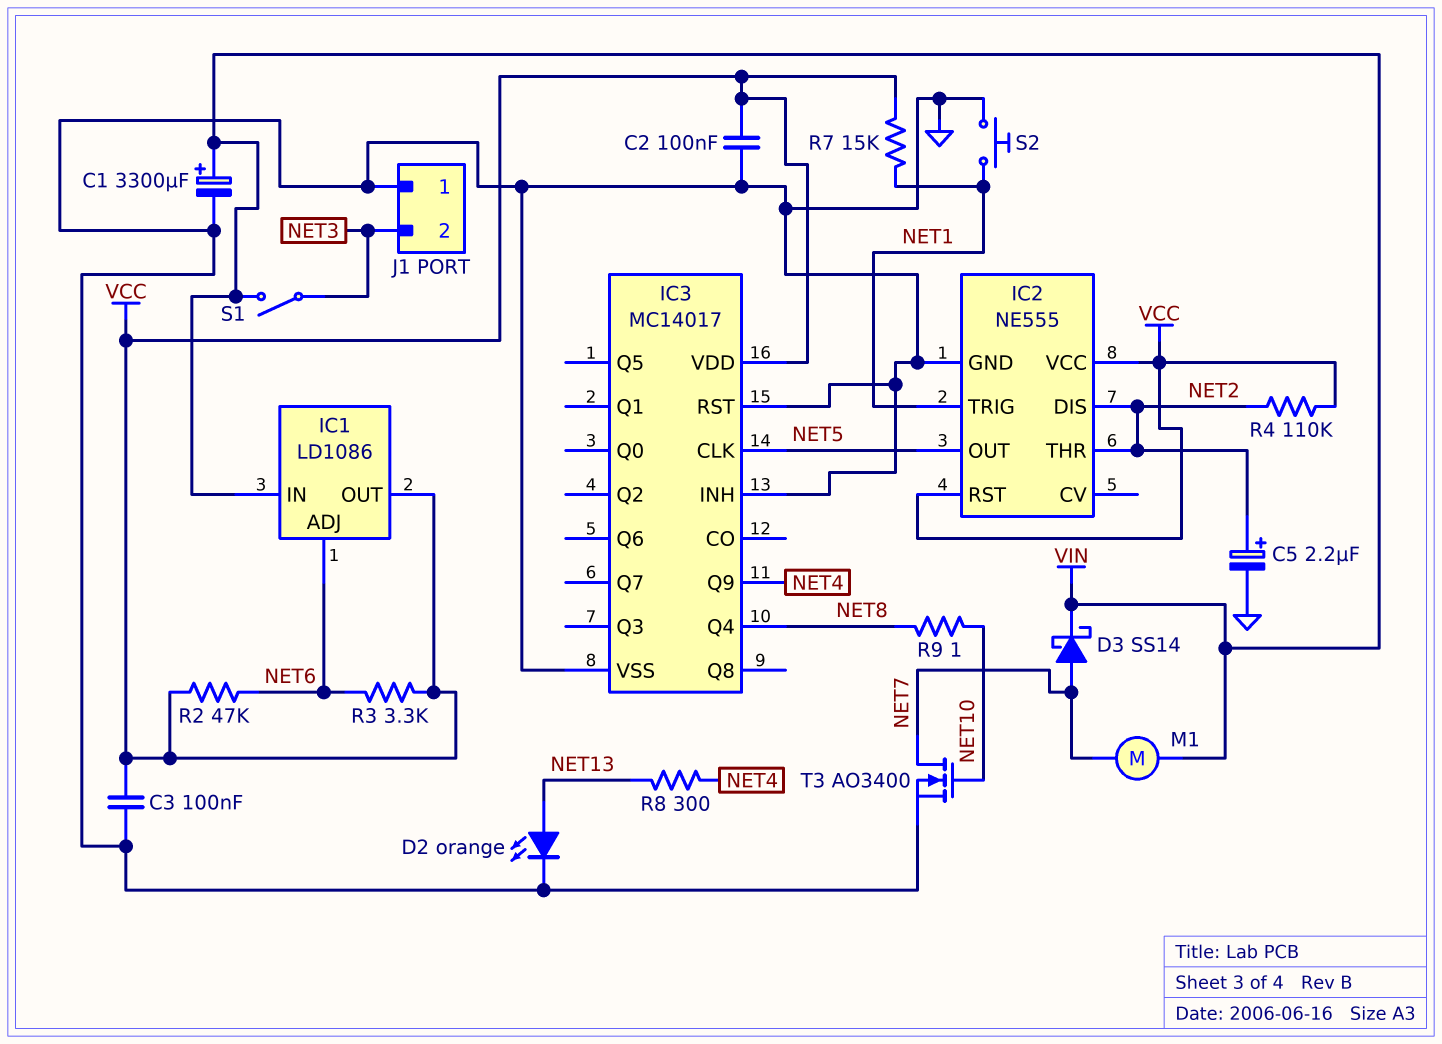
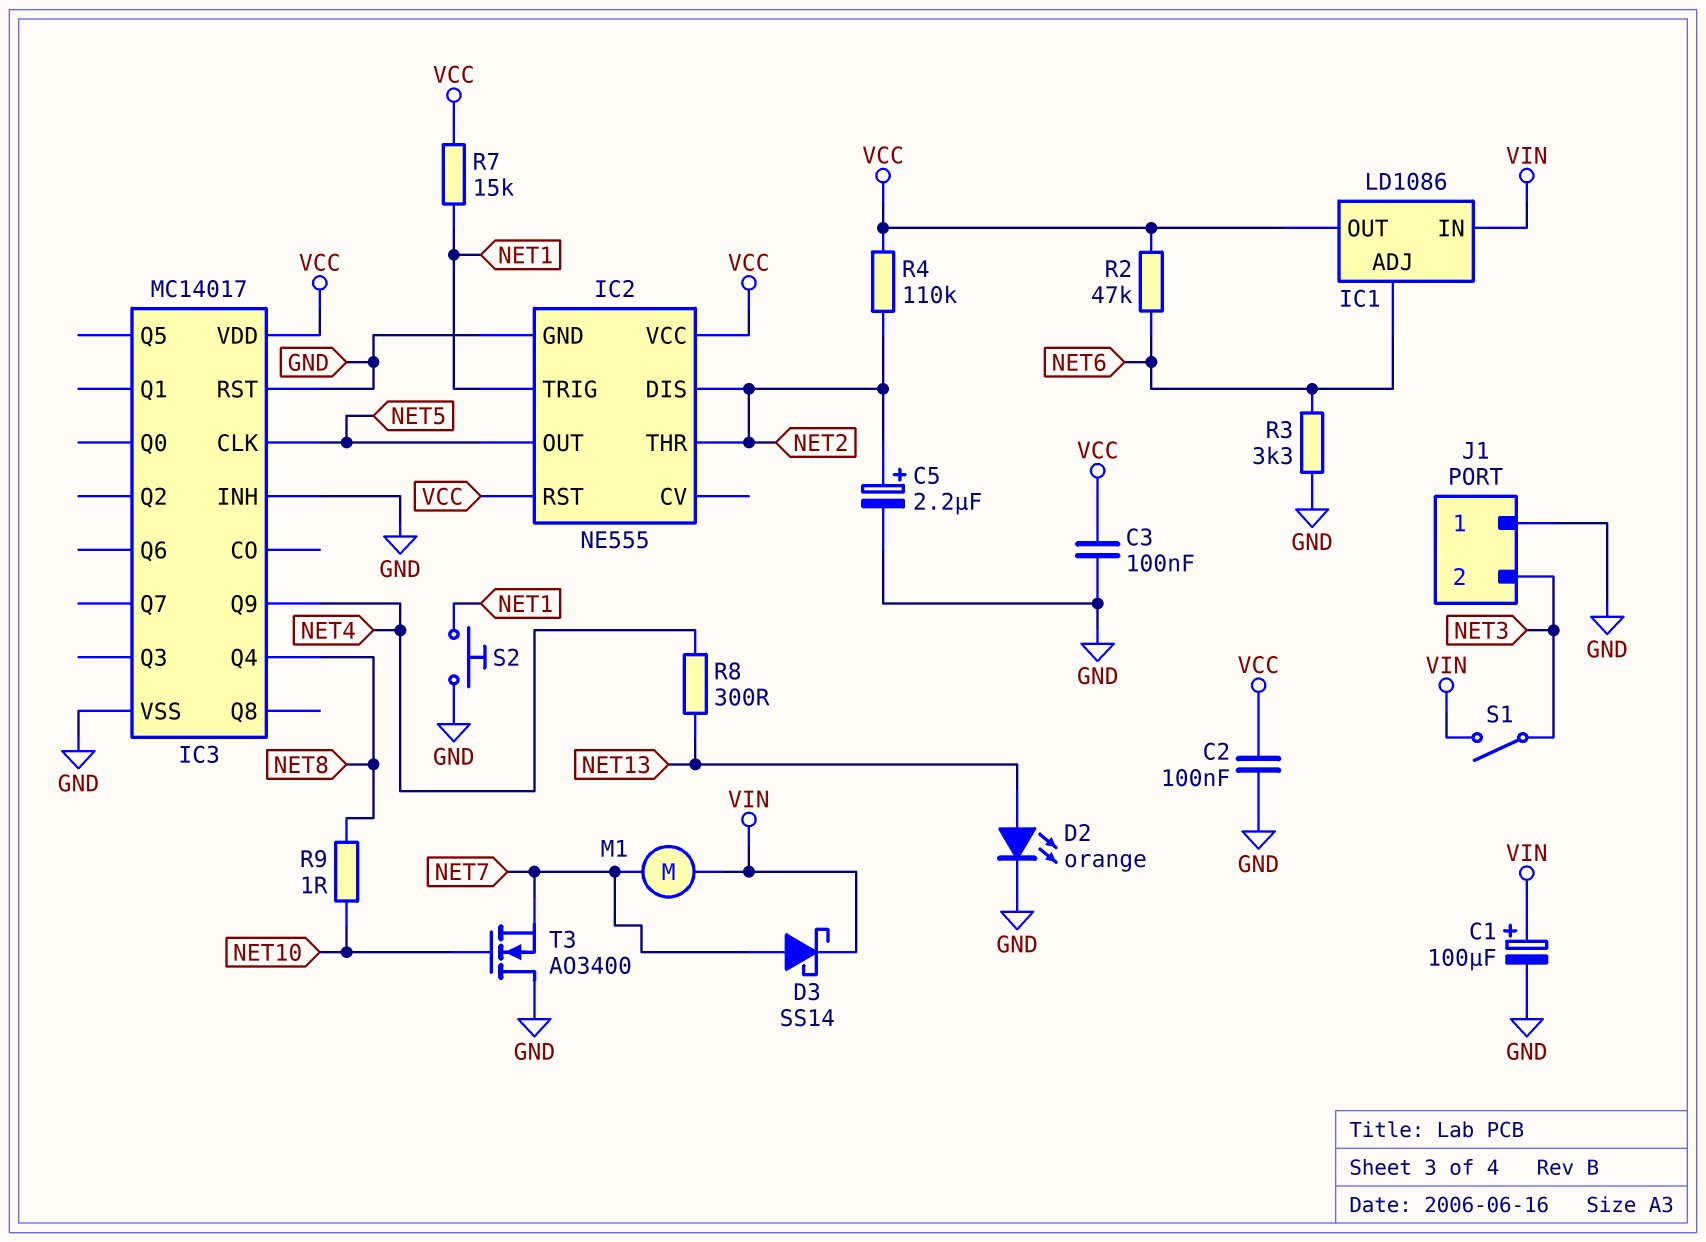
C1: 3300uF (plus VIN, minus GND) -> 100uF (plus VIN, minus GND)
R3: 3.3k (NET6, VCC) -> 3.3k (GND, NET6)
T3: NMOS AO3400 (G NET10, D NET7, S GND) -> NMOS AO3400 (G NET10, D GND, S NET7)

